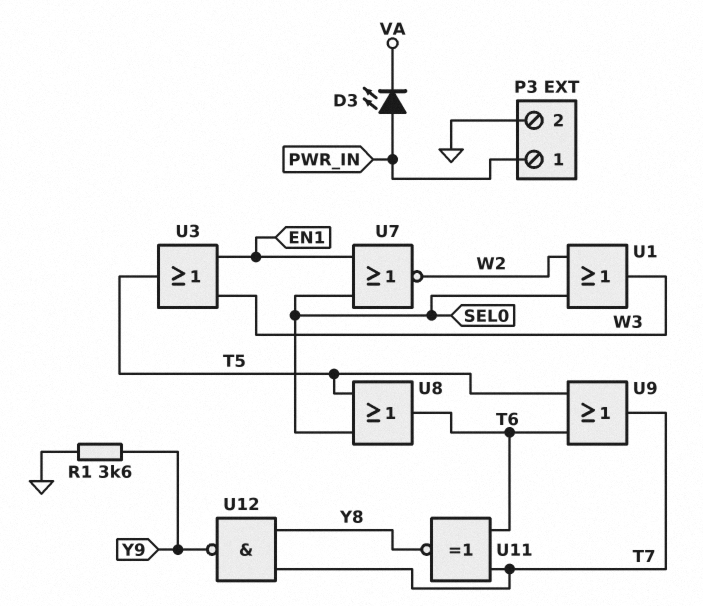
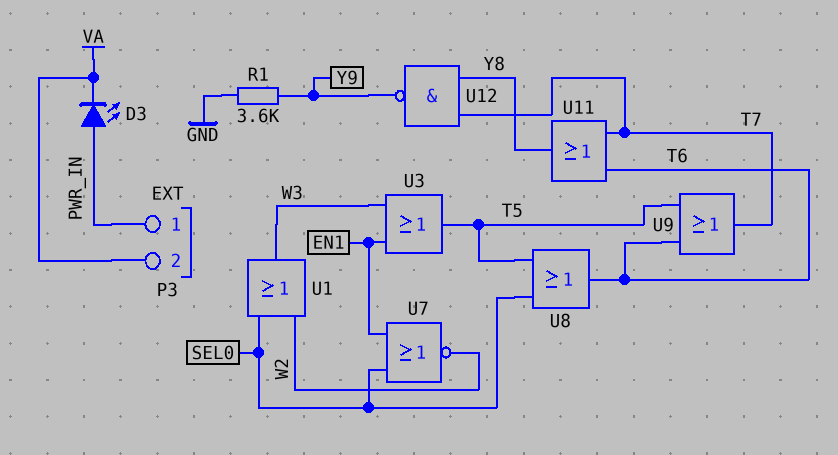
P3 pin 2: GND -> VA
U11: XNOR (in T6, in T7, out Y8) -> OR (in T6, in T7, out Y8)

